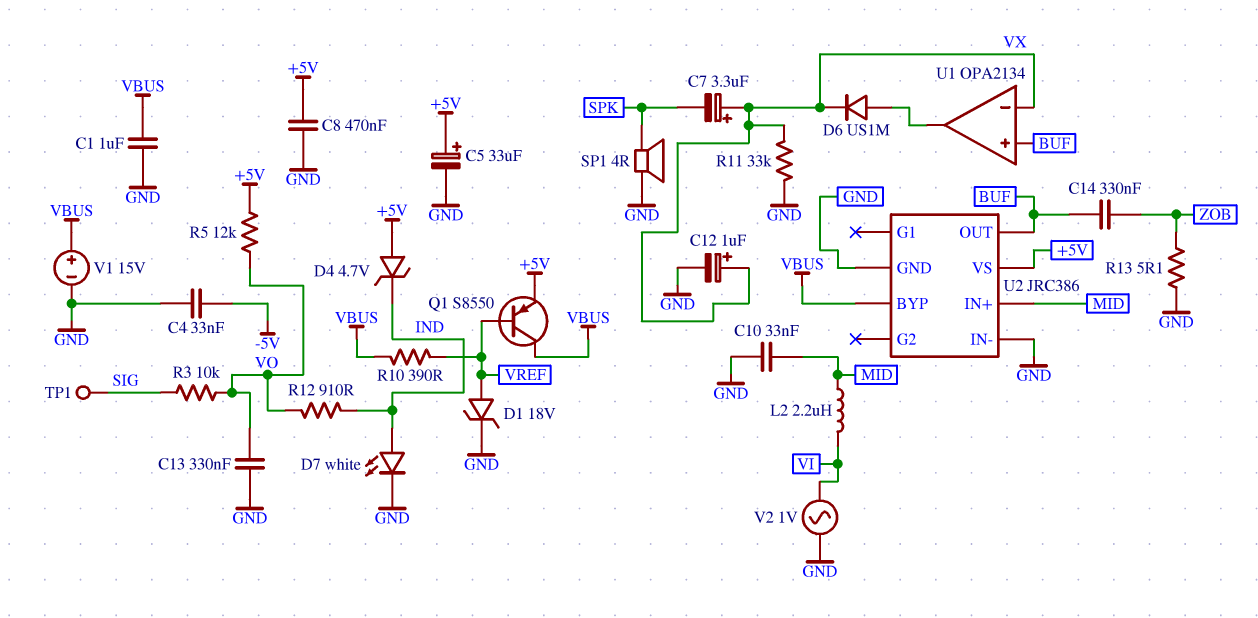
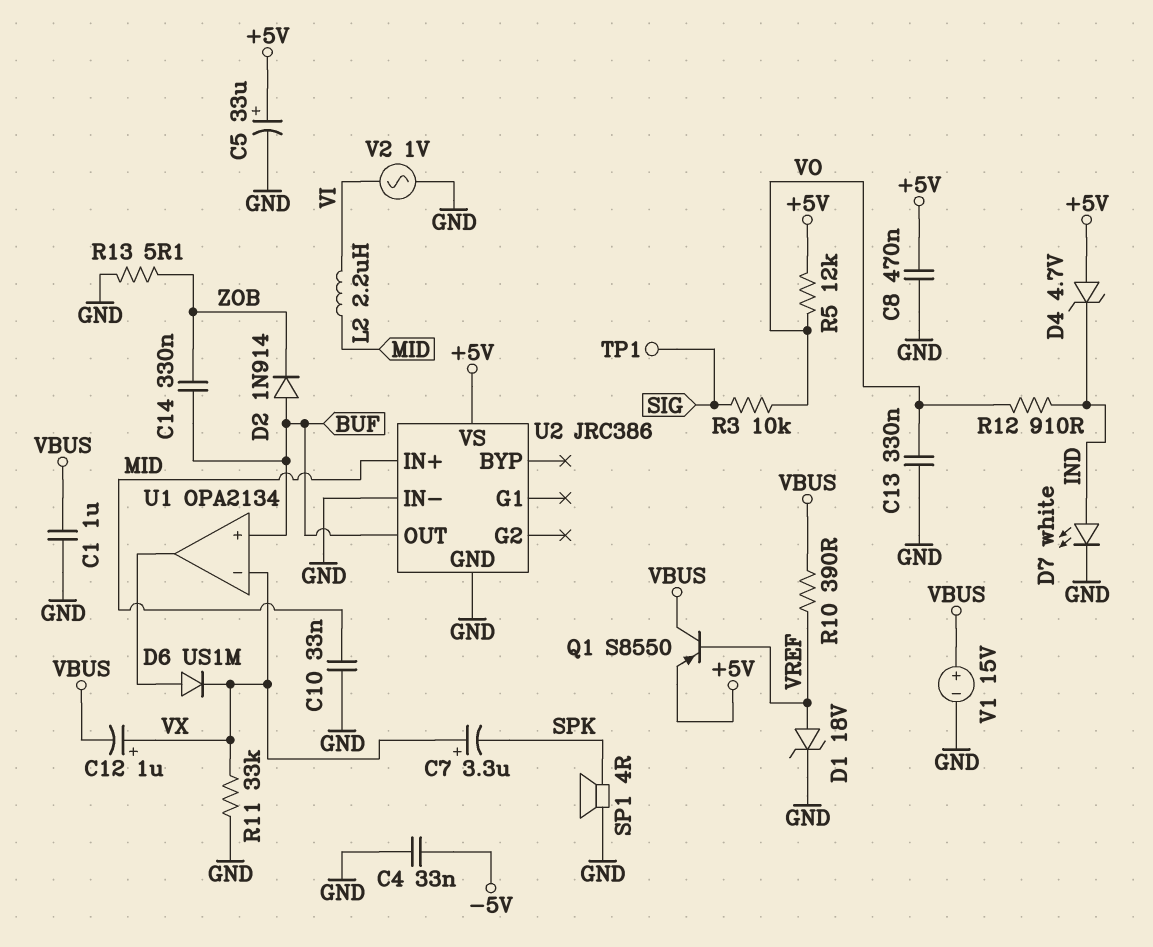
C12: 1uF (plus VX, minus GND) -> 1uF (plus VX, minus VBUS)
D2: none -> diode 1N914 (A BUF, K ZOB)
U2 pin BYP: VBUS -> none

